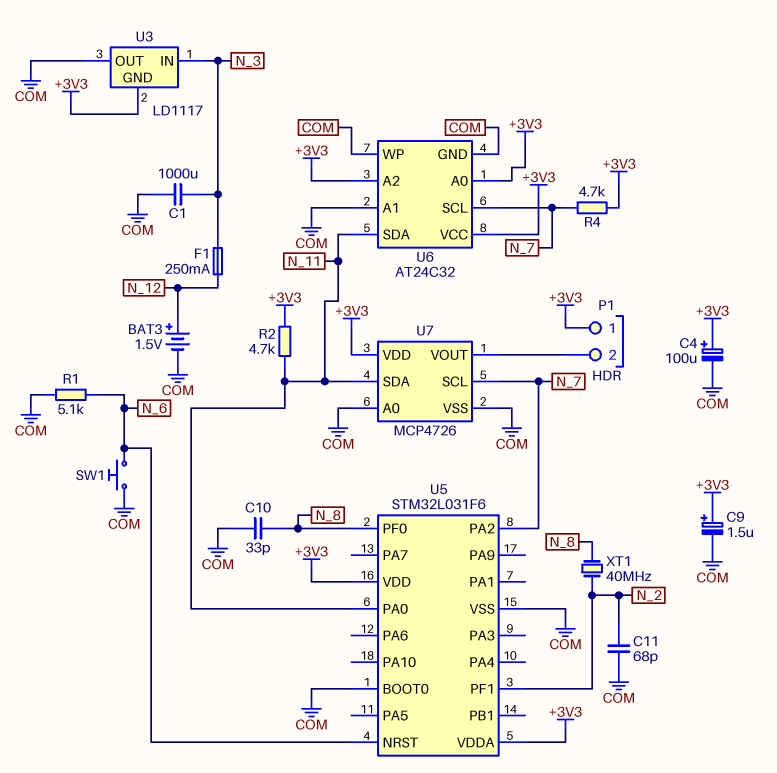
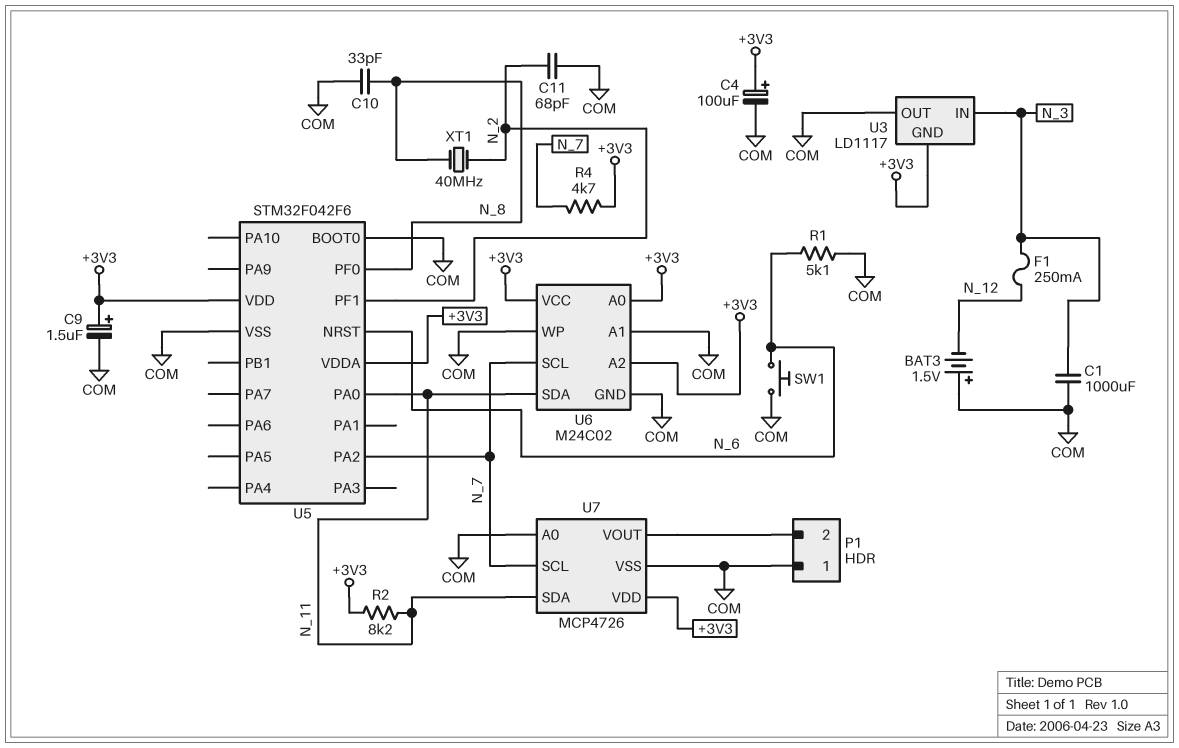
BAT3: 1.5V (plus N_12, minus COM) -> 1.5V (plus COM, minus N_12)
P1 pin 1: +3V3 -> COM
R2: 4.7k (+3V3, N_11) -> 8.2k (+3V3, N_11)
U5: STM32L031F6 -> STM32F042F6
U6: AT24C32 -> M24C02

